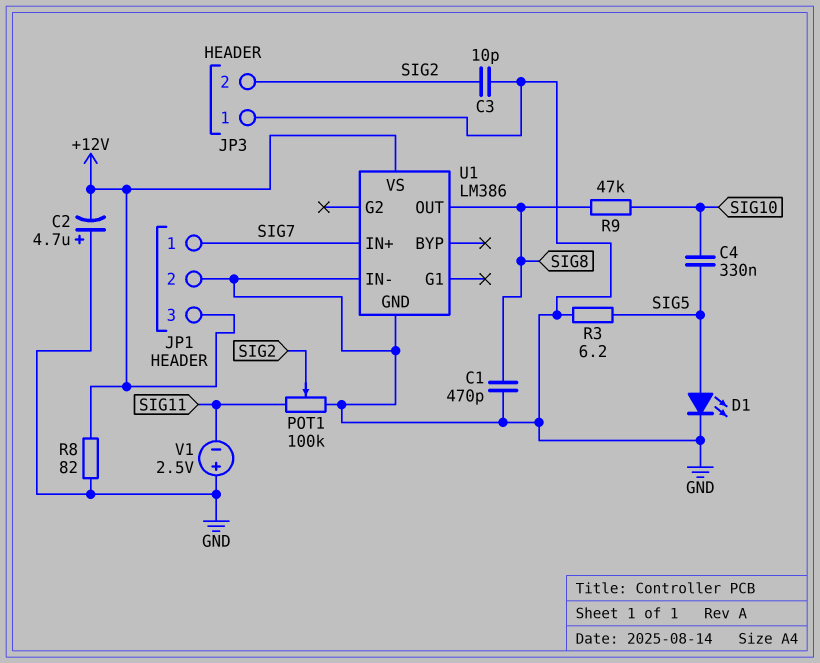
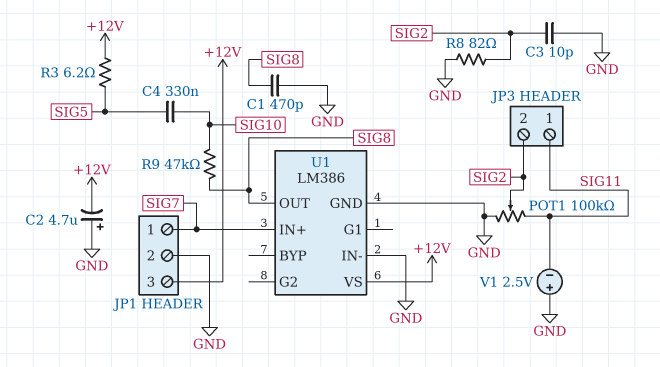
D1: LED (A SIG5, K GND) -> none
JP3 pin 1: GND -> SIG11
R3: 6.2 (GND, SIG5) -> 6.2 (+12V, SIG5)
R8: 82 (+12V, GND) -> 82 (GND, SIG2)

